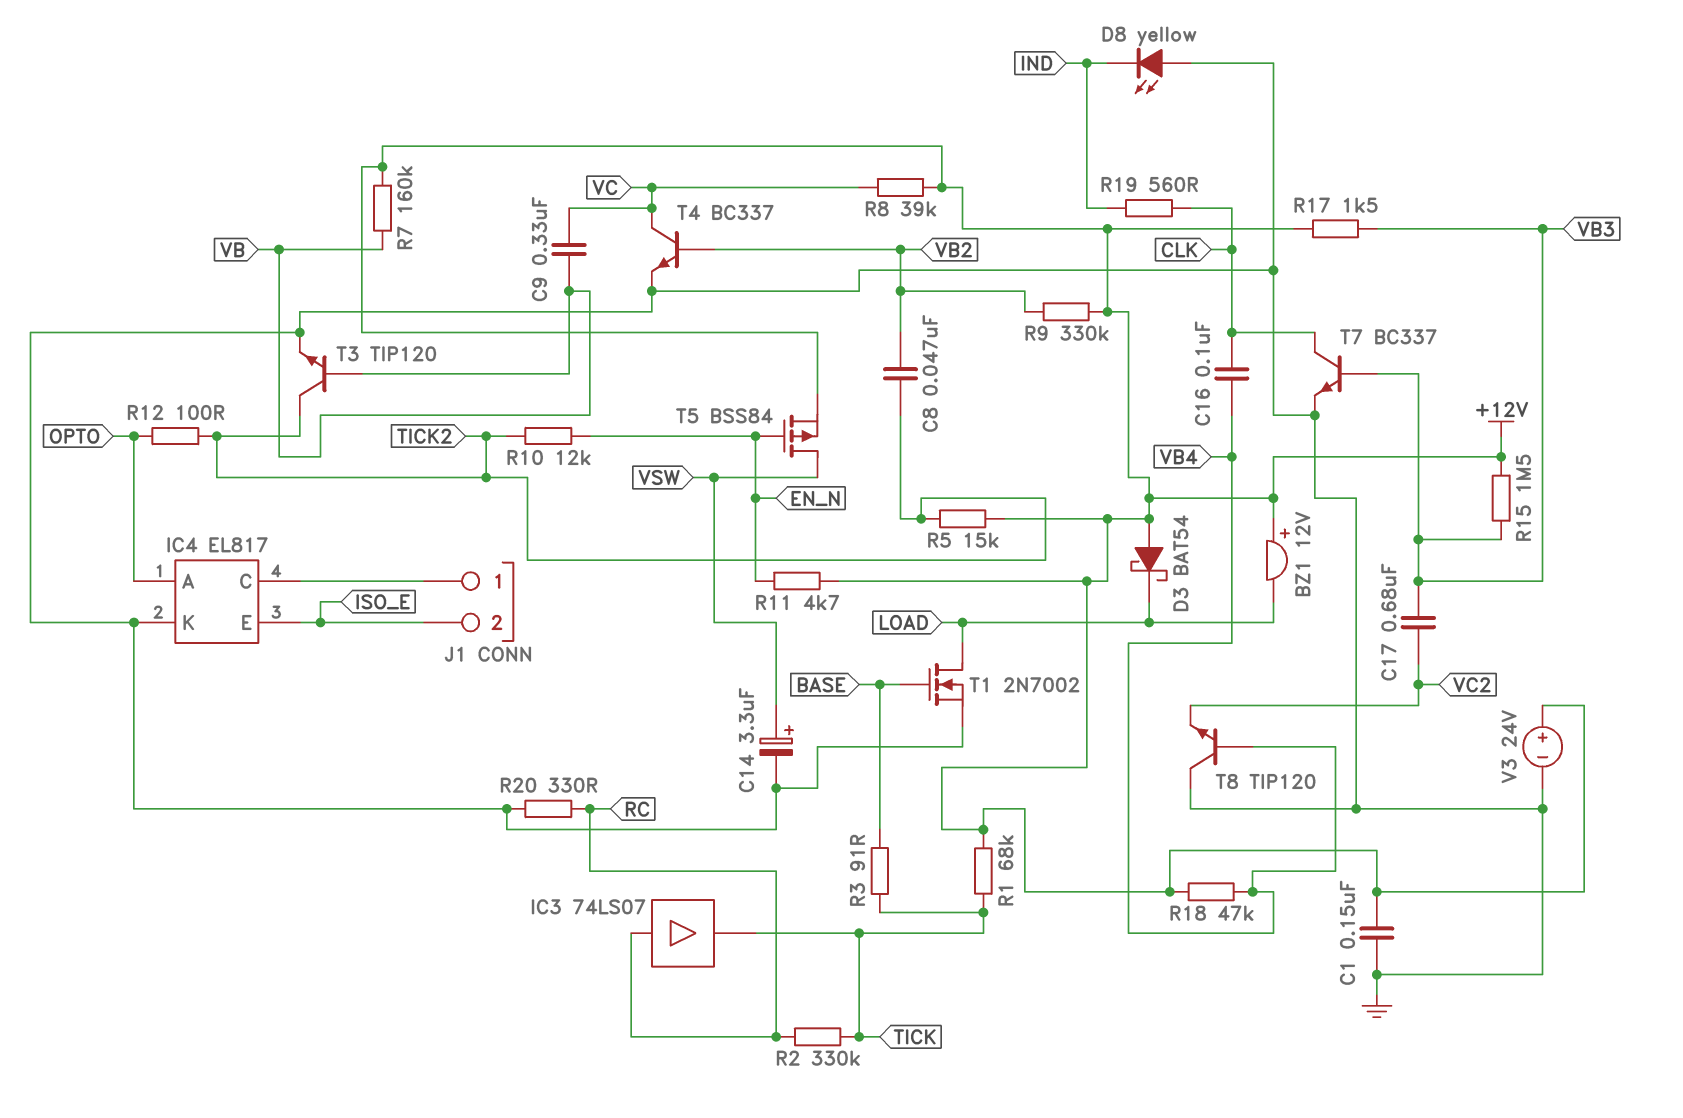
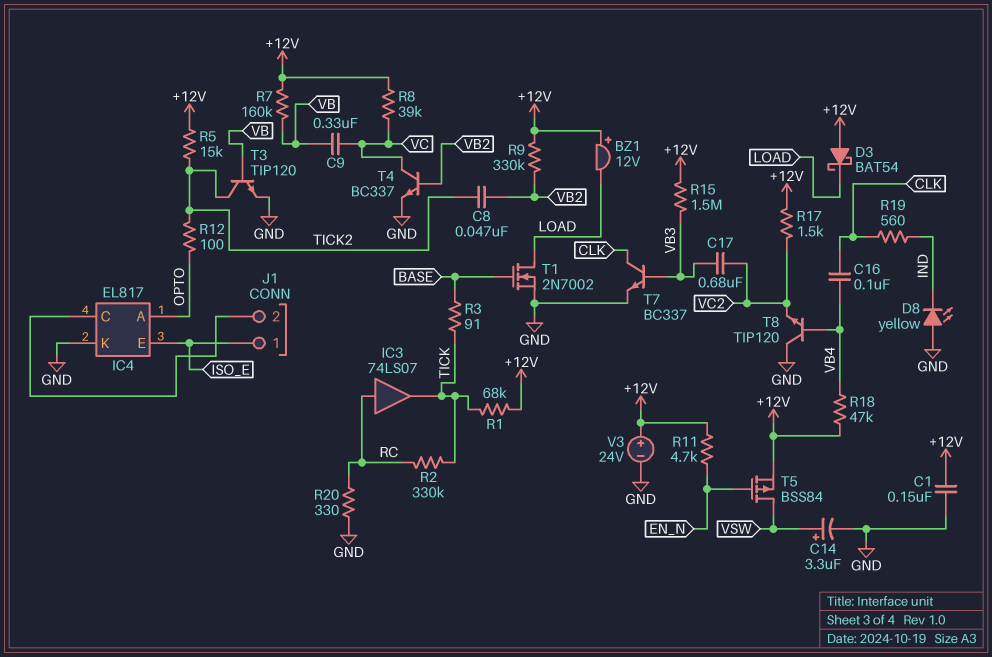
J1 pin 1: IC4/C -> ISO_E
J1 pin 2: ISO_E -> IC4/C
R10: 12k (EN_N, TICK2) -> none
R17: 1.5k (+12V, VB3) -> 1.5k (+12V, VC2)

